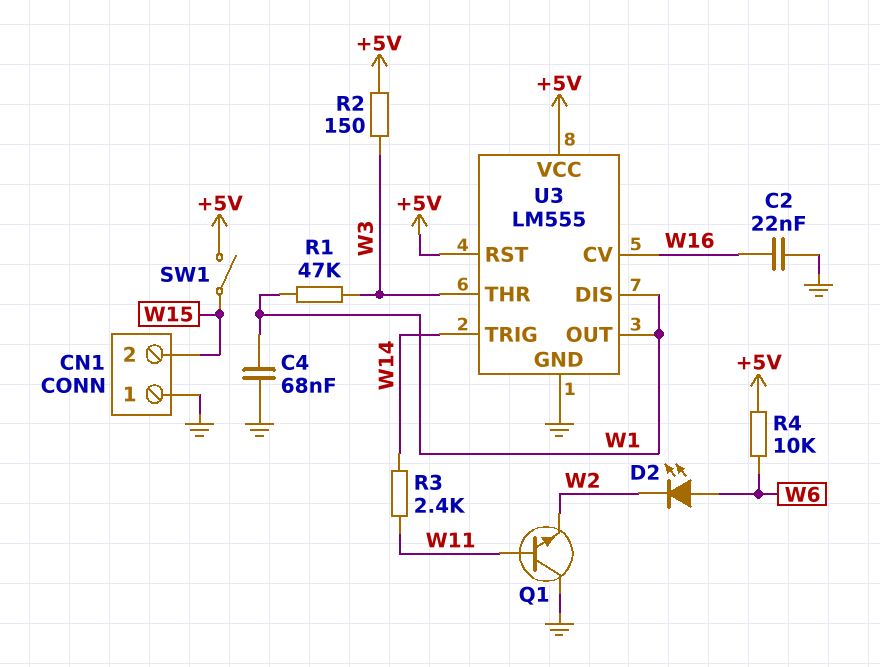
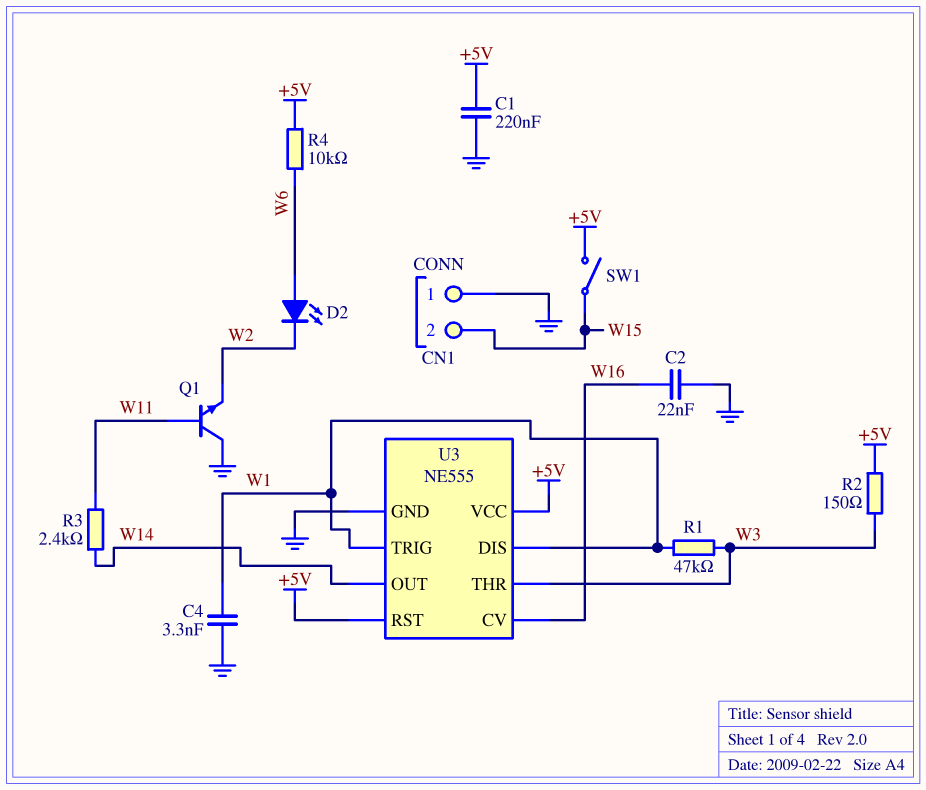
C1: none -> 220nF (+5V, GND)
C4: 68nF (GND, W1) -> 3.3nF (GND, W1)
U3: LM555 -> NE555
U3 pin OUT: W1 -> W14
U3 pin TRIG: W14 -> W1

